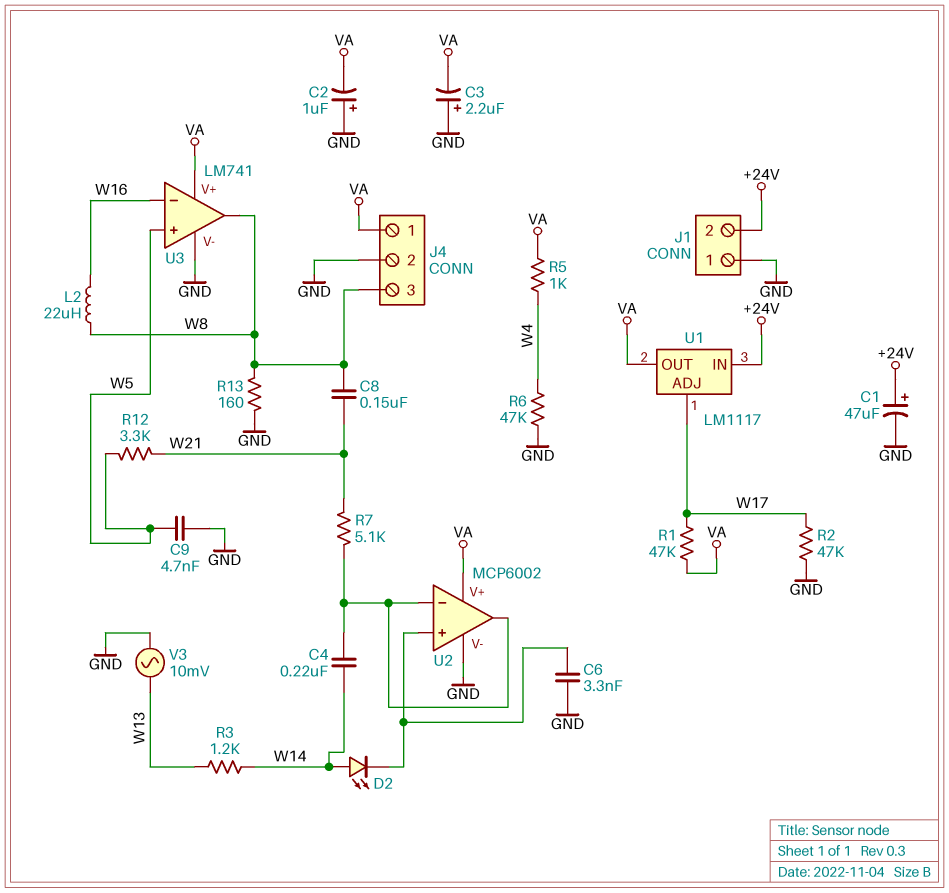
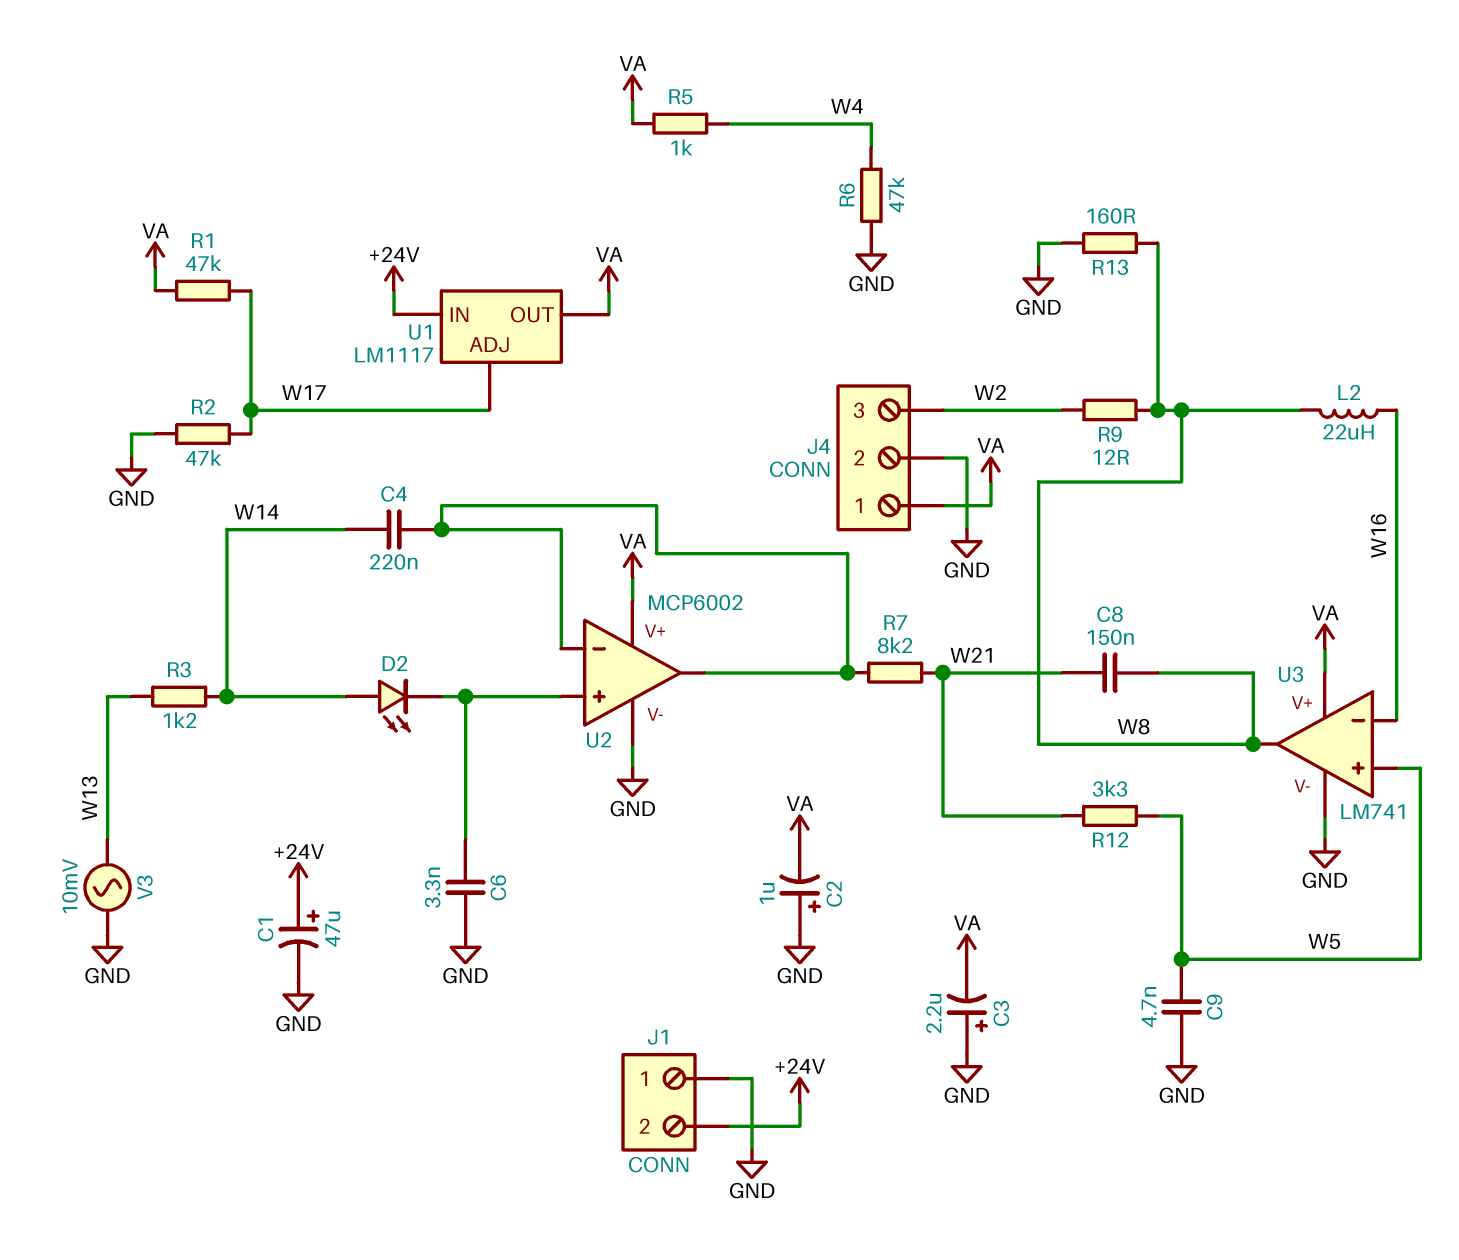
J4 pin 3: W8 -> W2
R7: 5.1k (U2/in-, W21) -> 8.2k (U2/in-, W21)
R9: none -> 12 (W2, W8)

